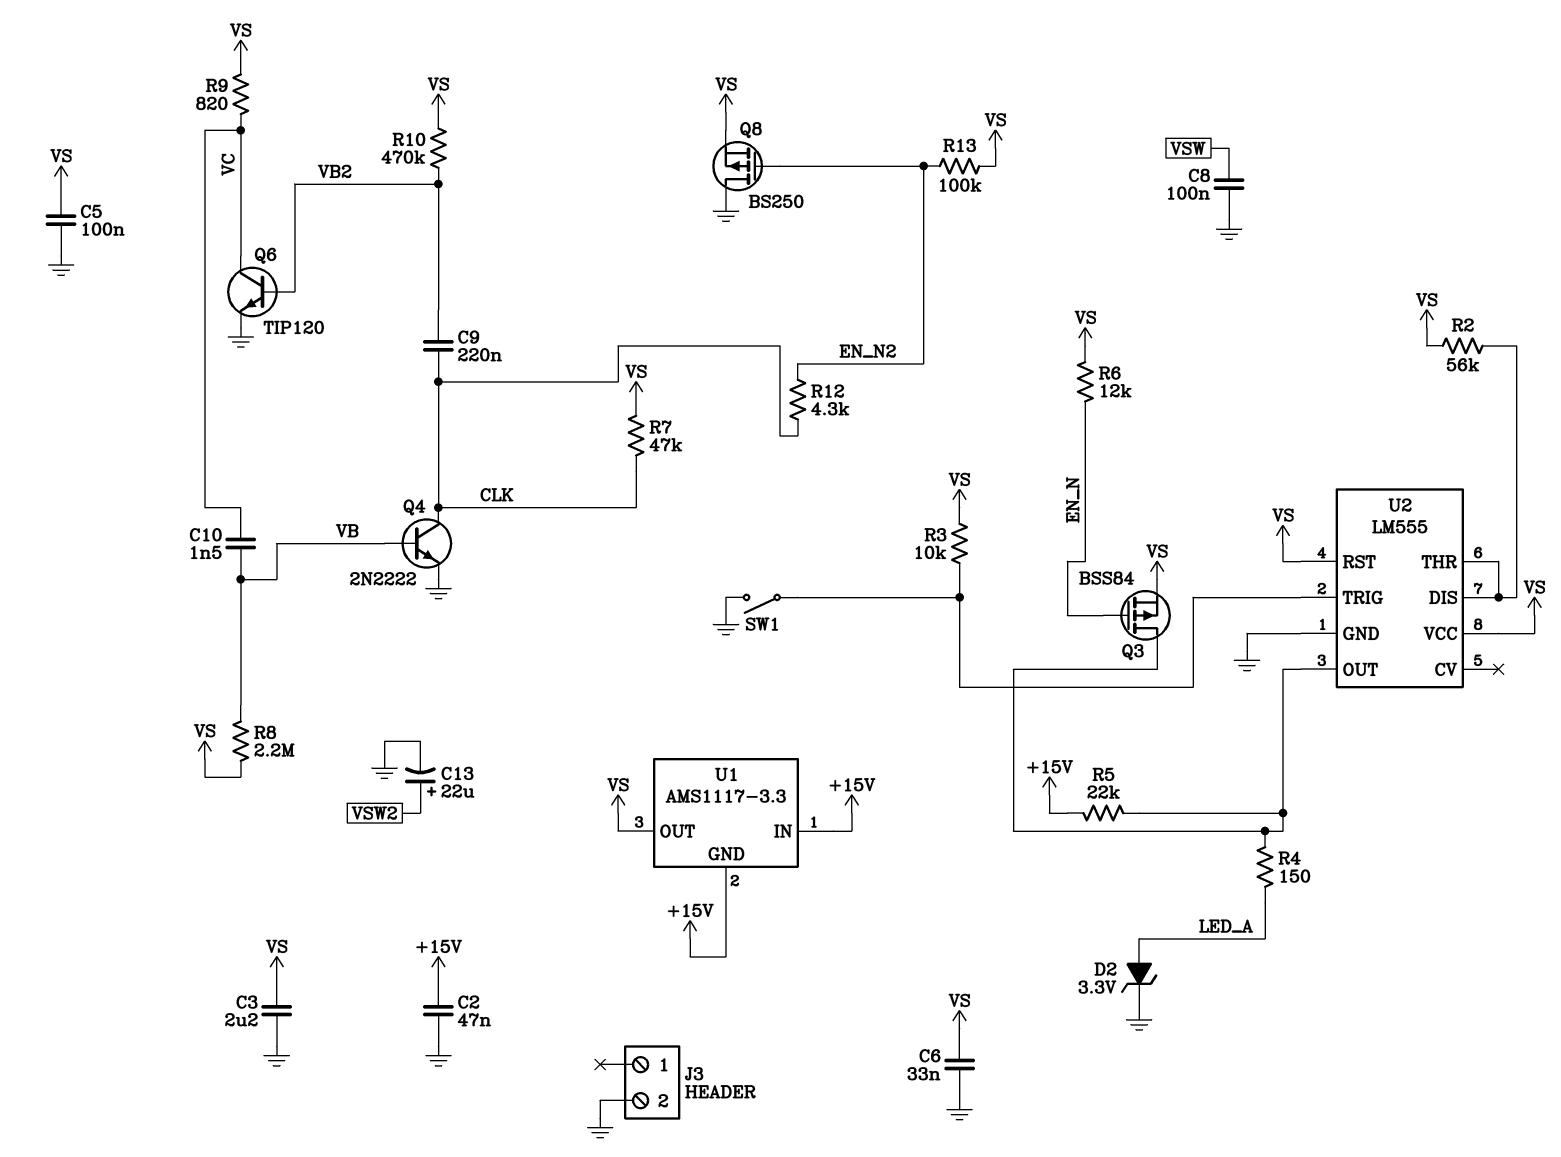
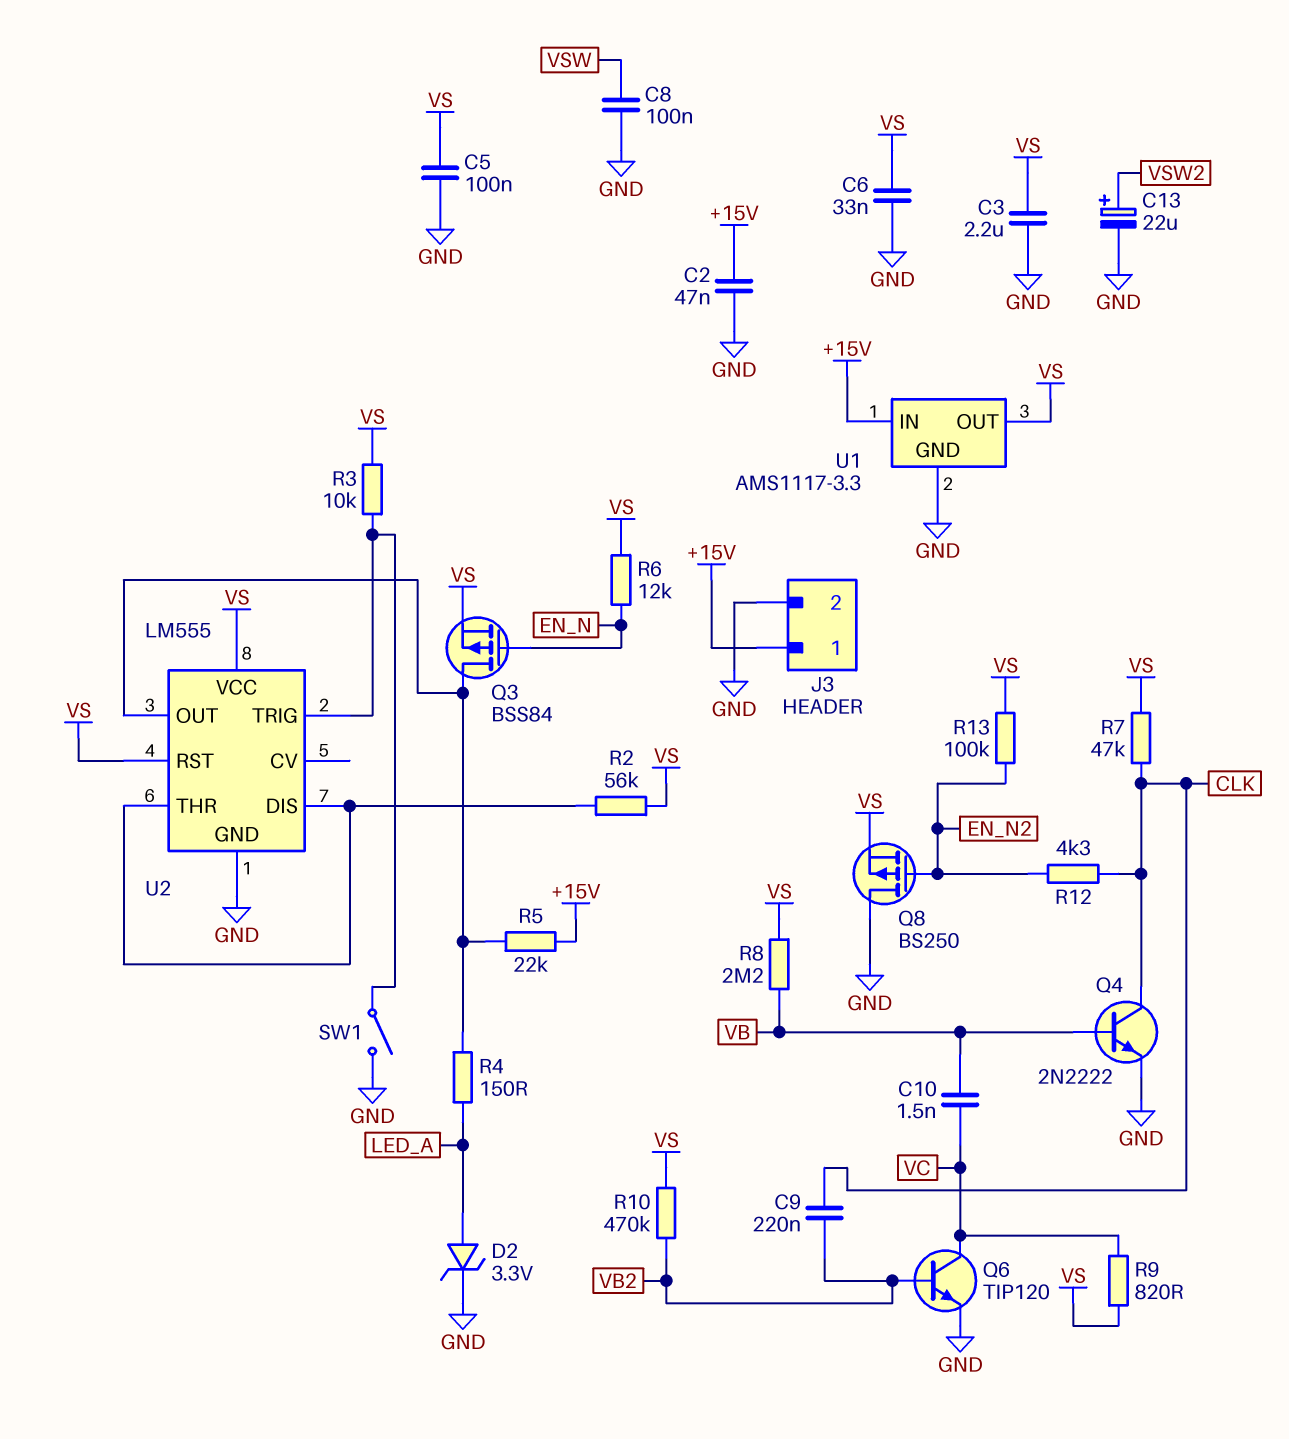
J3 pin 1: none -> +15V
U1 pin GND: +15V -> GND

